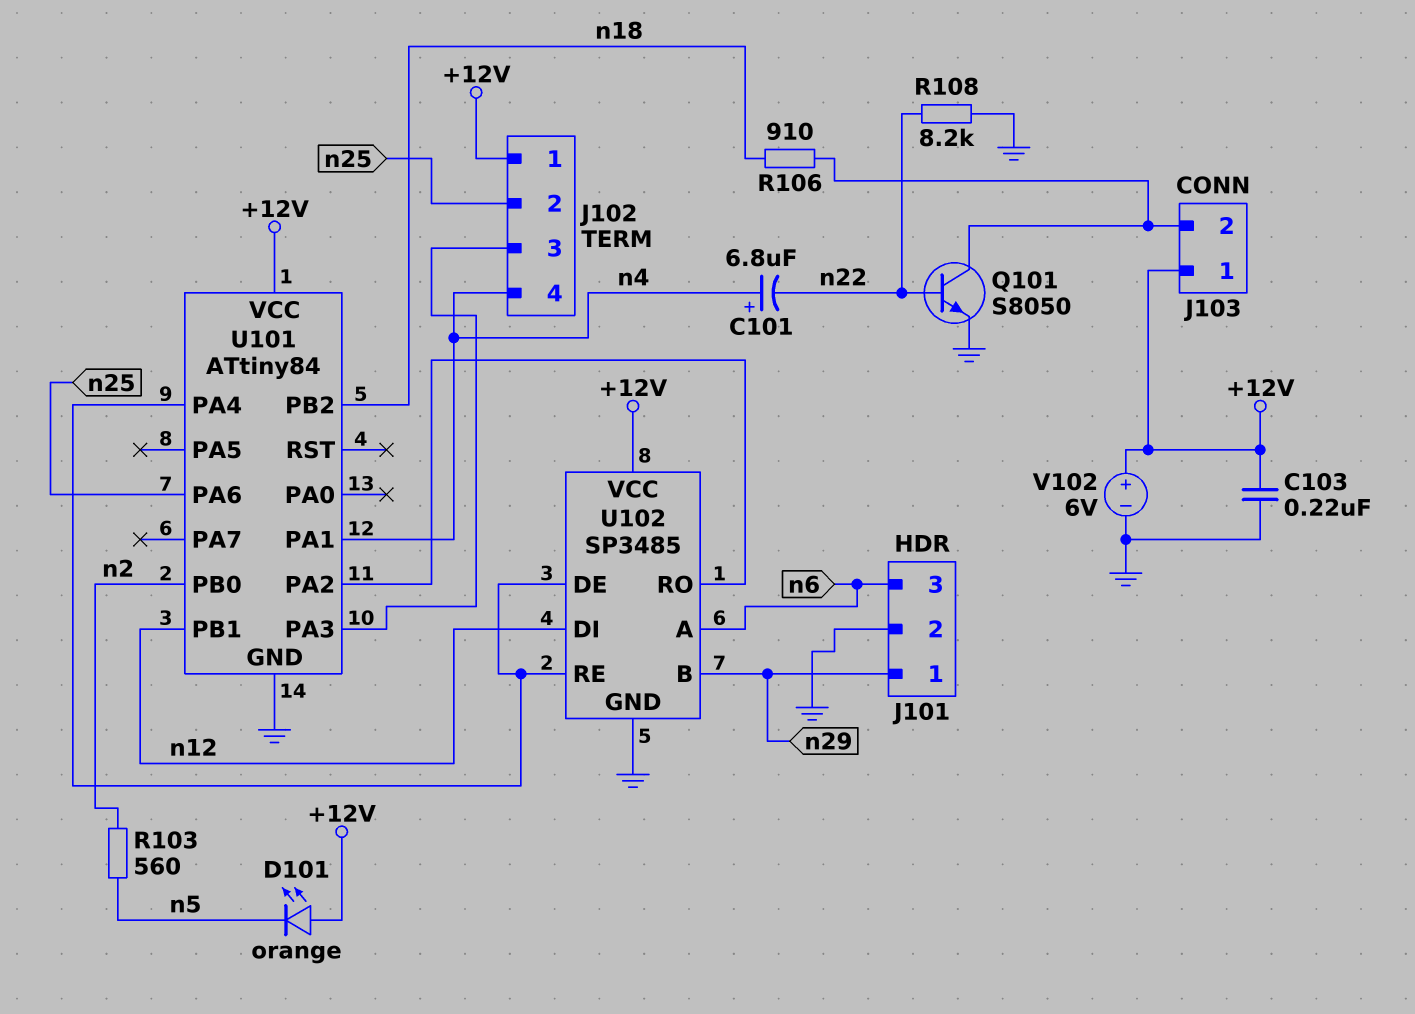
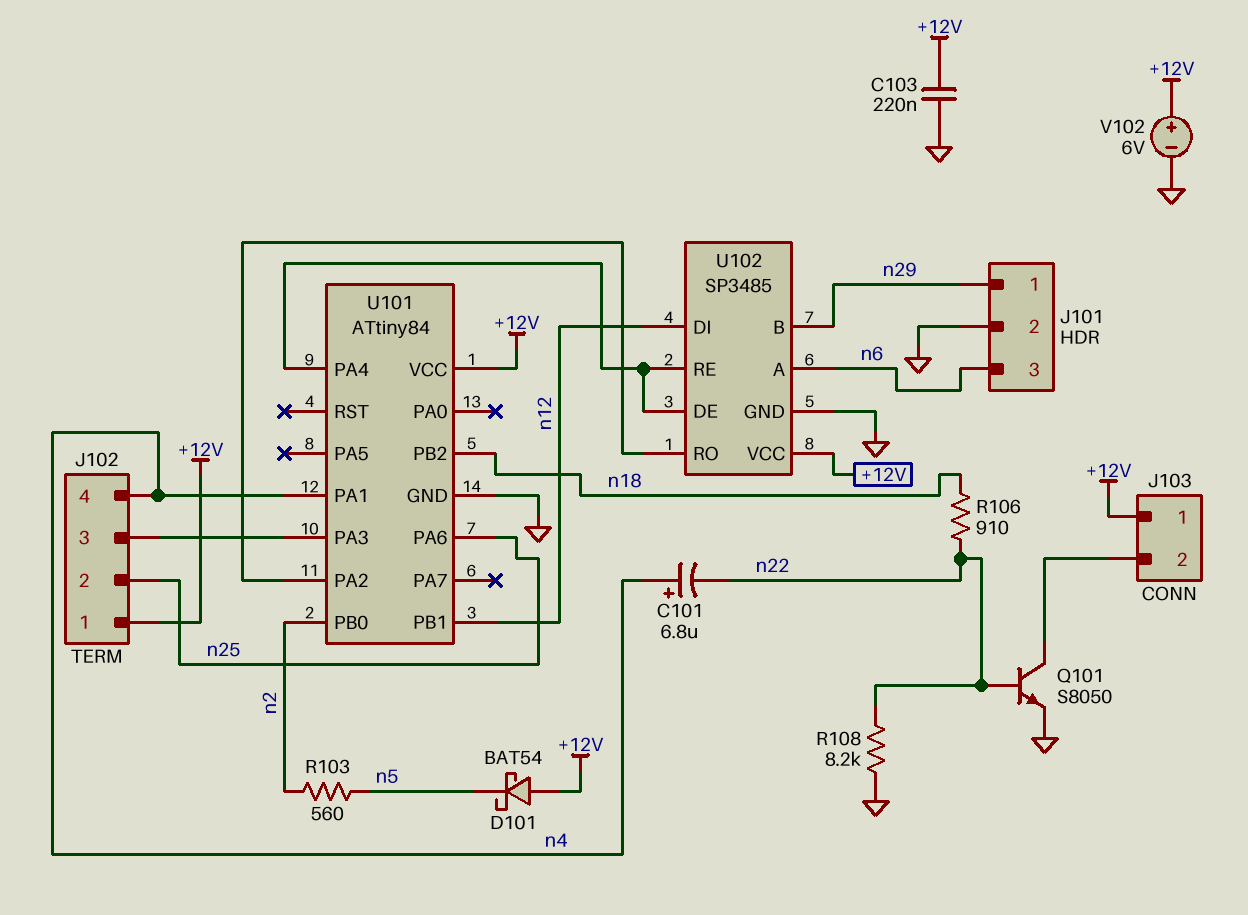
D101: LED orange (A +12V, K n5) -> schottky BAT54 (A +12V, K n5)
R106: 910 (J103/2, n18) -> 910 (n18, n22)

